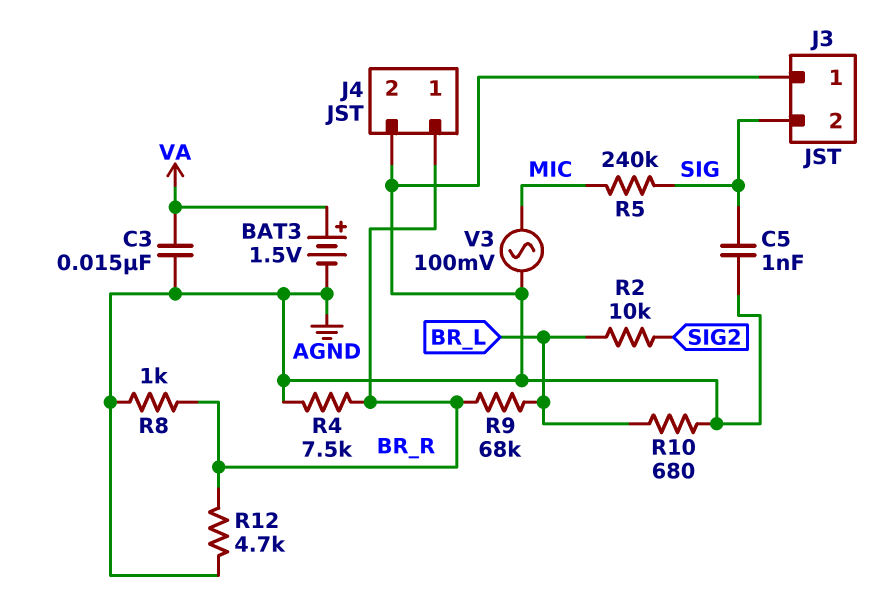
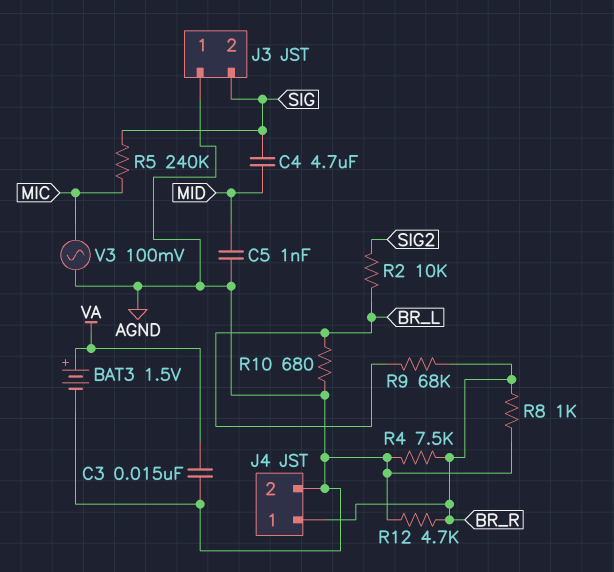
C4: none -> 4.7uF (MID, SIG)
C5: 1nF (AGND, SIG) -> 1nF (AGND, MID)

